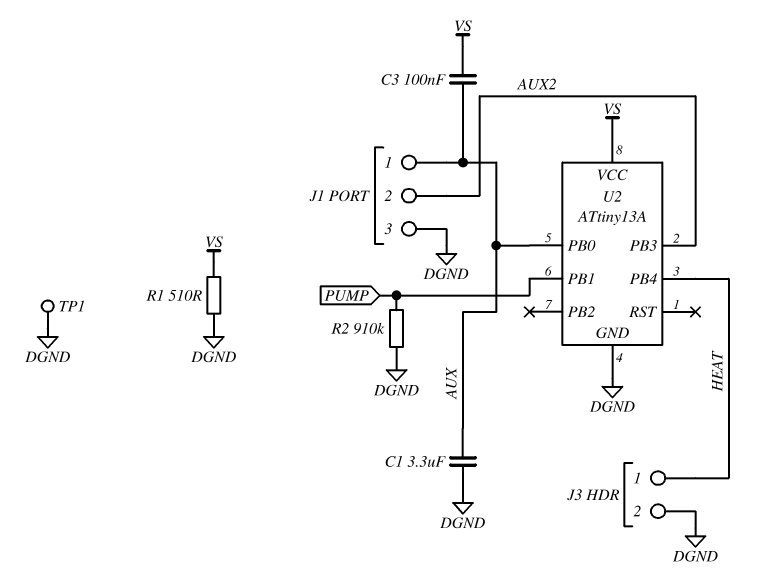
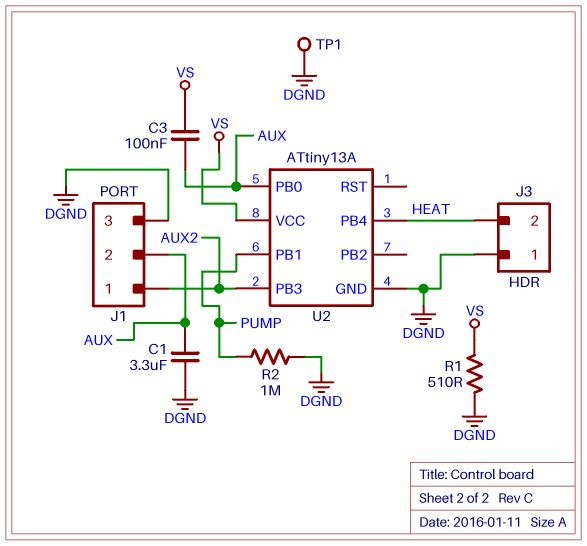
J1 pin 1: AUX -> AUX2
J1 pin 2: AUX2 -> AUX
J3 pin 1: HEAT -> DGND
J3 pin 2: DGND -> HEAT
R2: 910k (DGND, PUMP) -> 1M (DGND, PUMP)

